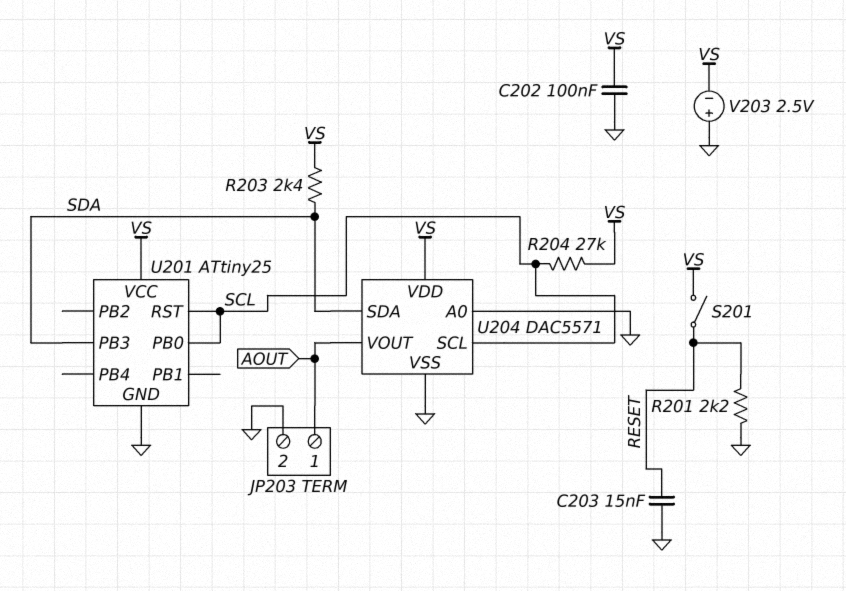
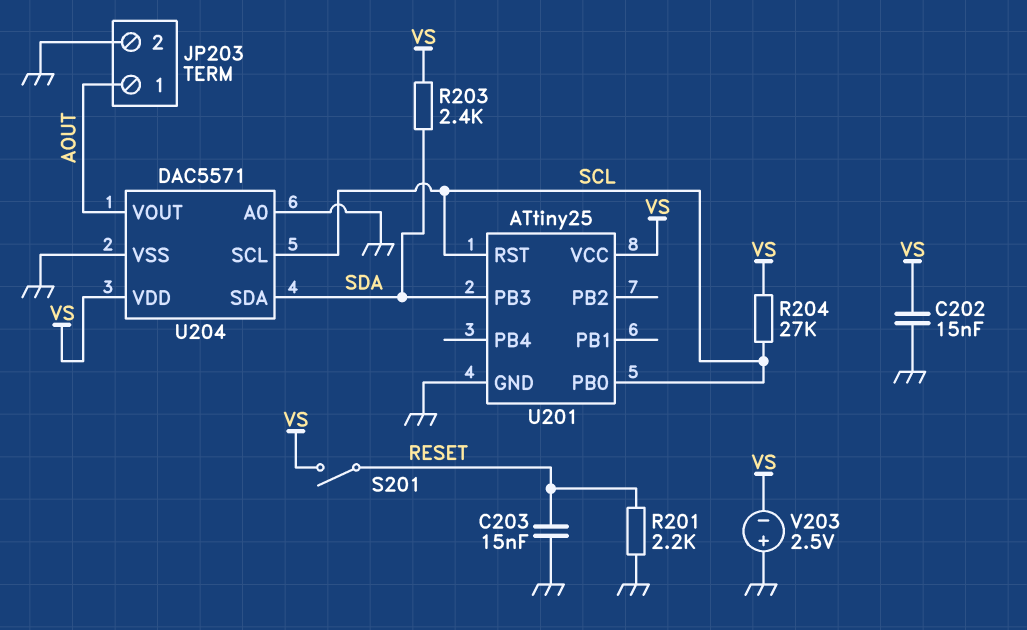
C202: 100nF (GND, VS) -> 15nF (GND, VS)

